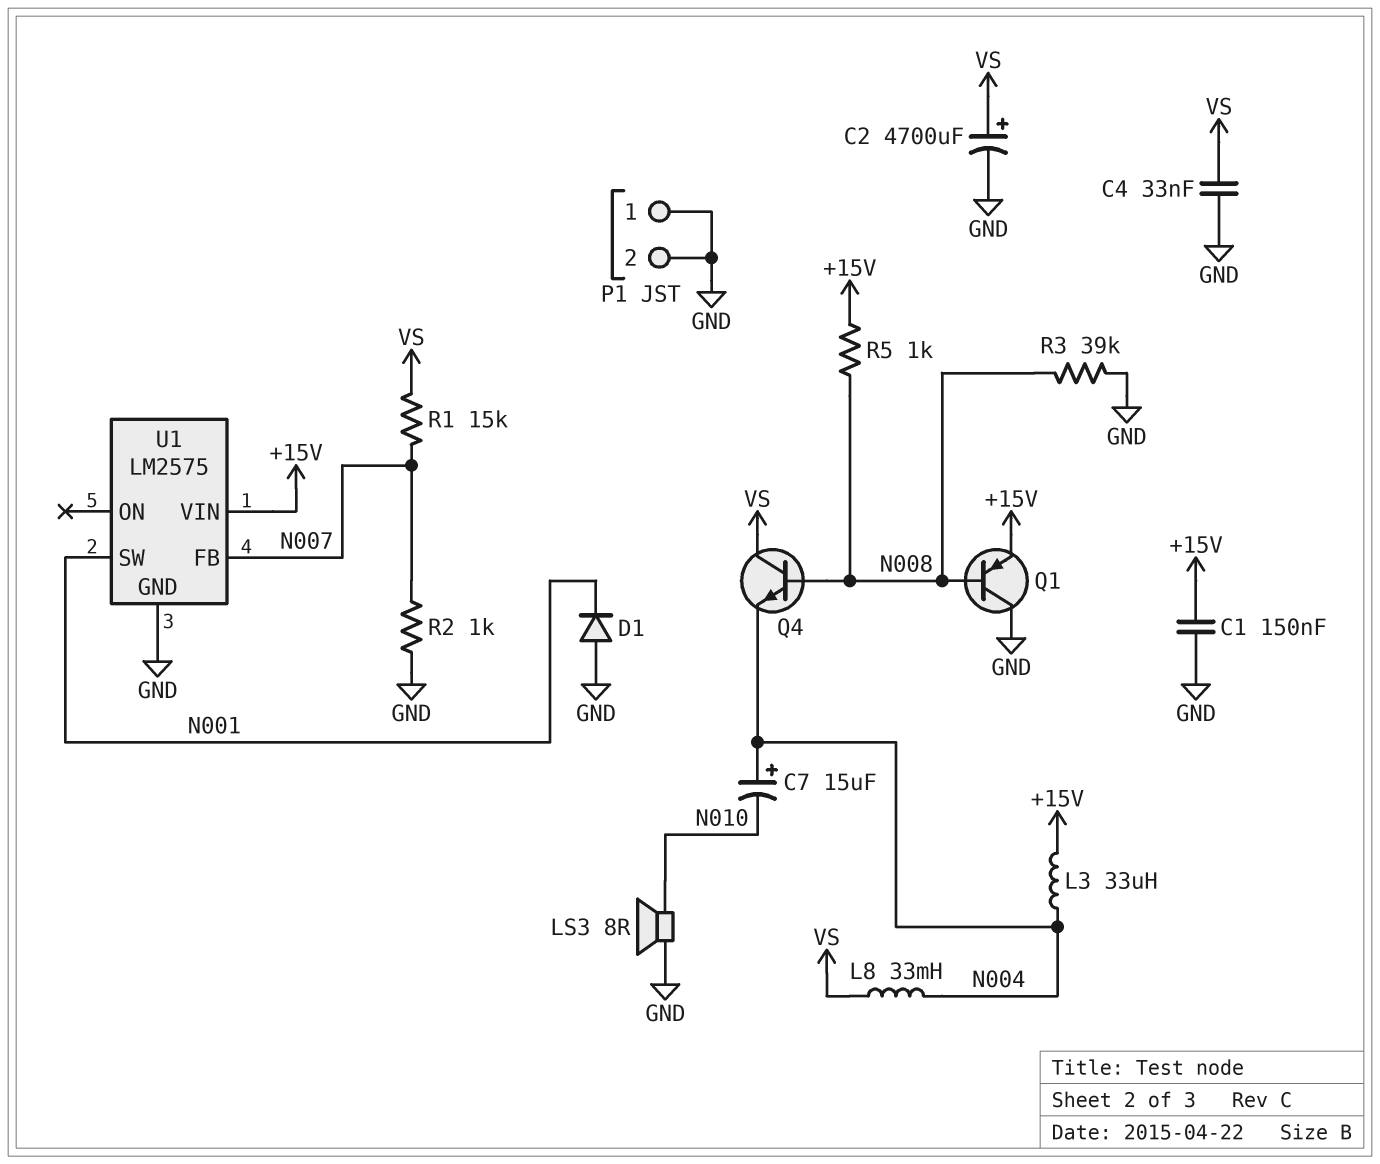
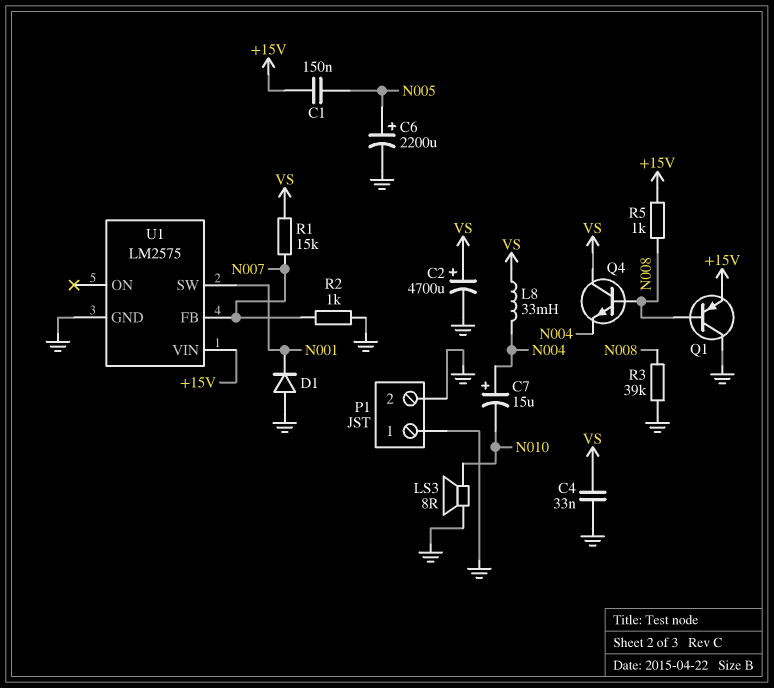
C1: 150nF (+15V, GND) -> 150nF (+15V, N005)
C6: none -> 2200uF (plus N005, minus GND)
L3: 33uH (+15V, N004) -> none

